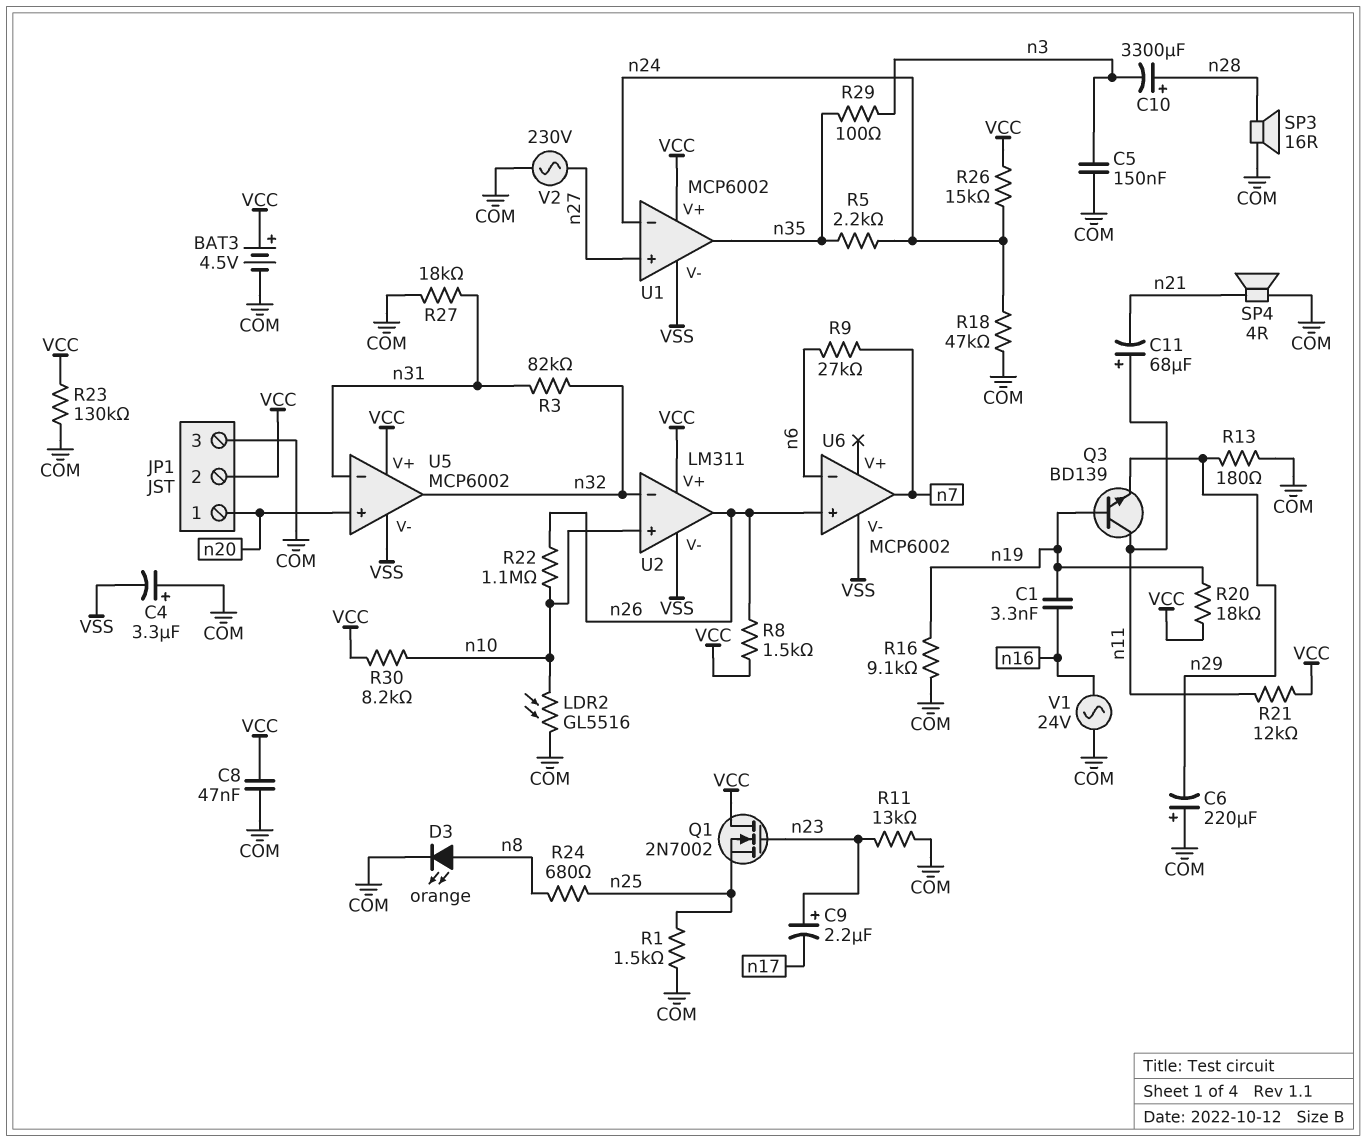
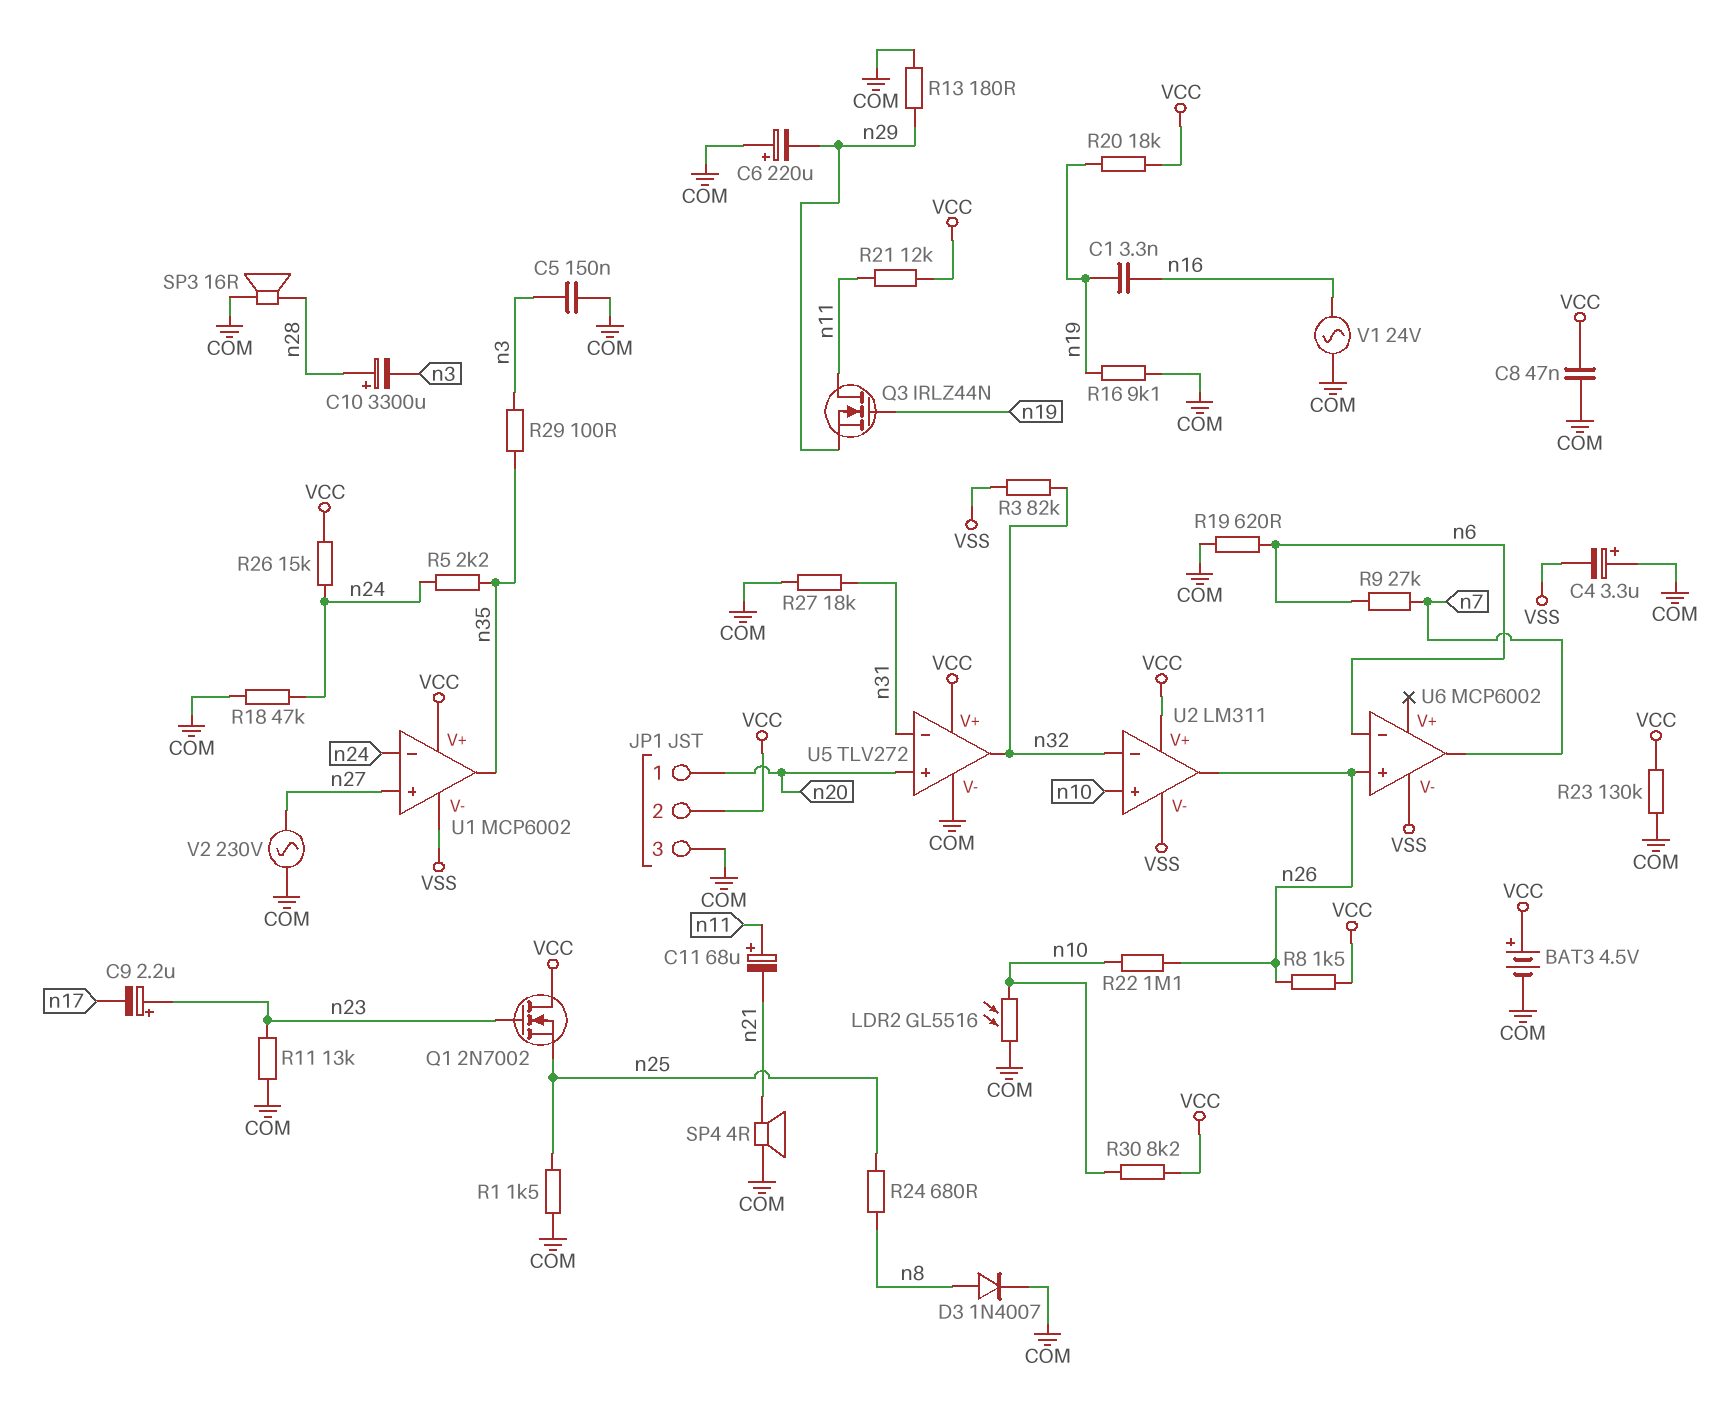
D3: LED orange (A n8, K COM) -> diode 1N4007 (A n8, K COM)
Q3: NPN BD139 (B n19, C n11, E n29) -> NMOS IRLZ44N (G n19, D n11, S n29)
R3: 82k (n31, n32) -> 82k (VSS, n32)
R19: none -> 620 (COM, n6)
U5: MCP6002 -> TLV272
U5 pin V-: VSS -> COM

